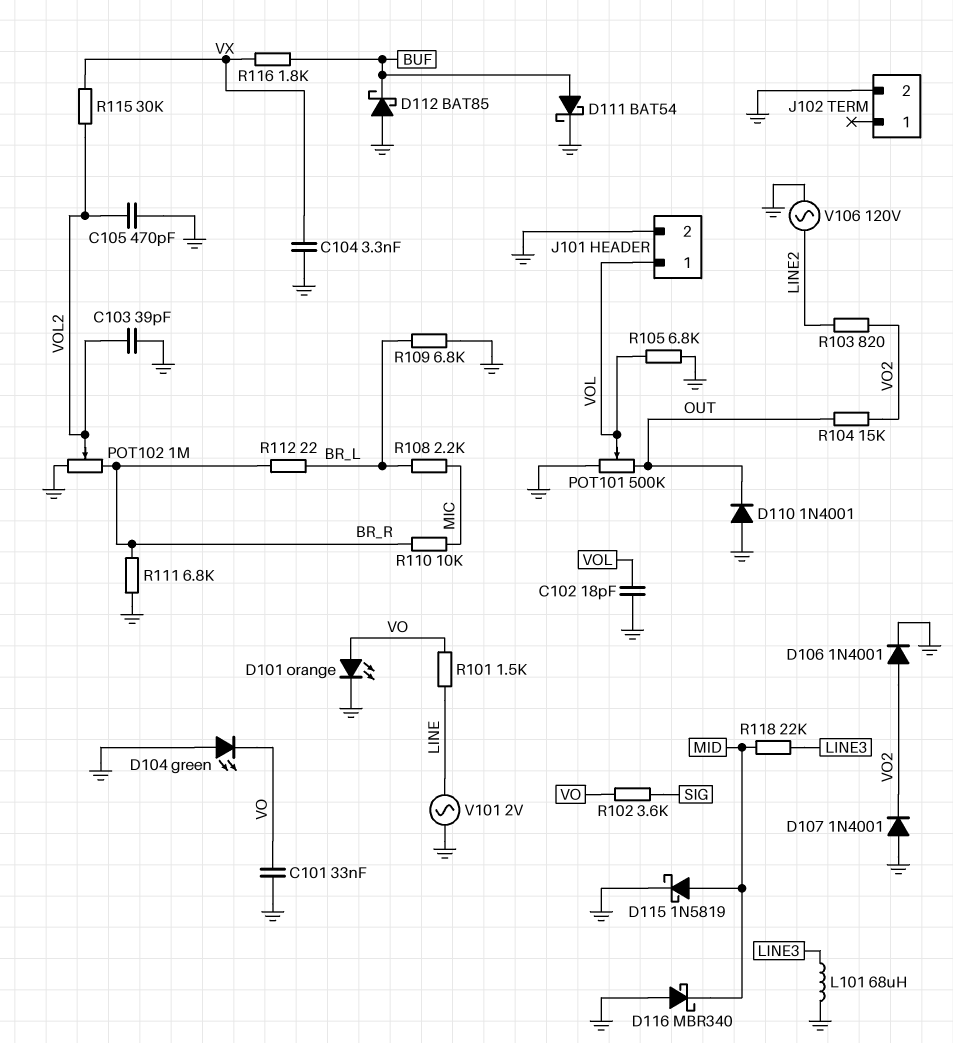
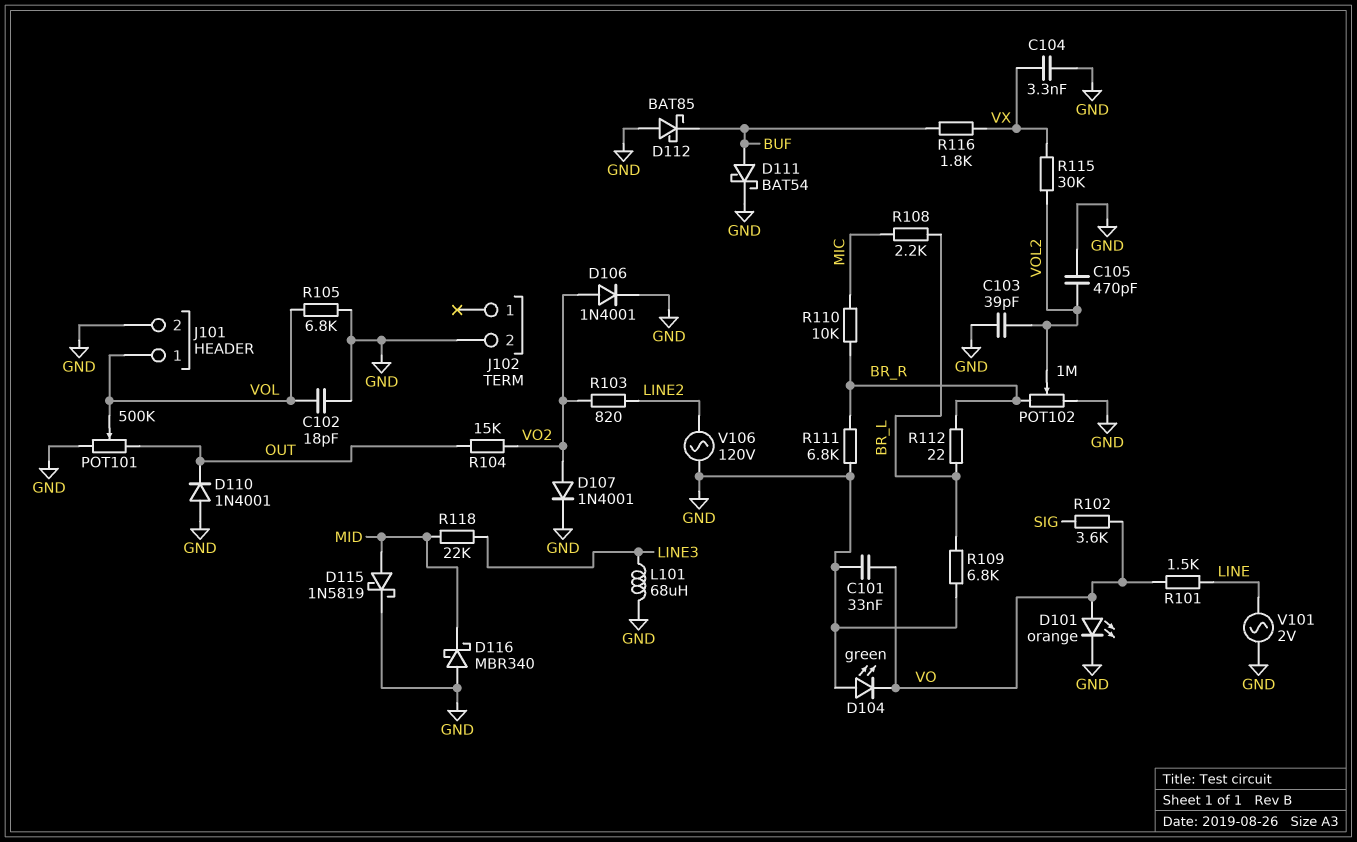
D107: diode 1N4001 (A GND, K VO2) -> diode 1N4001 (A VO2, K GND)

